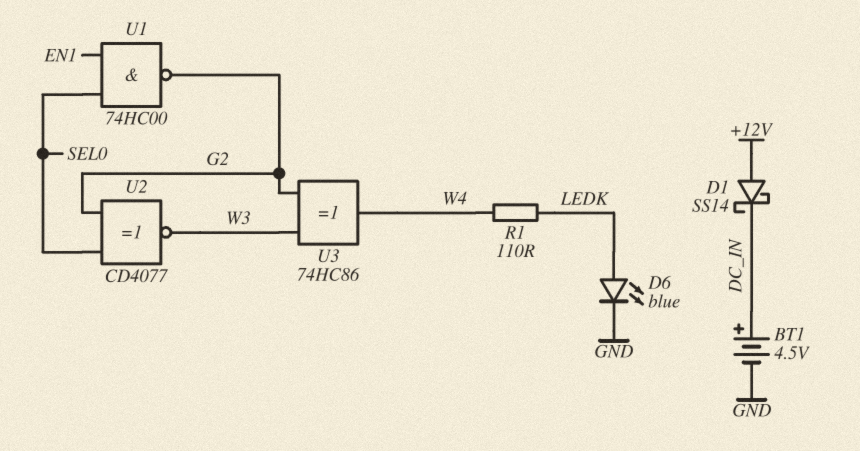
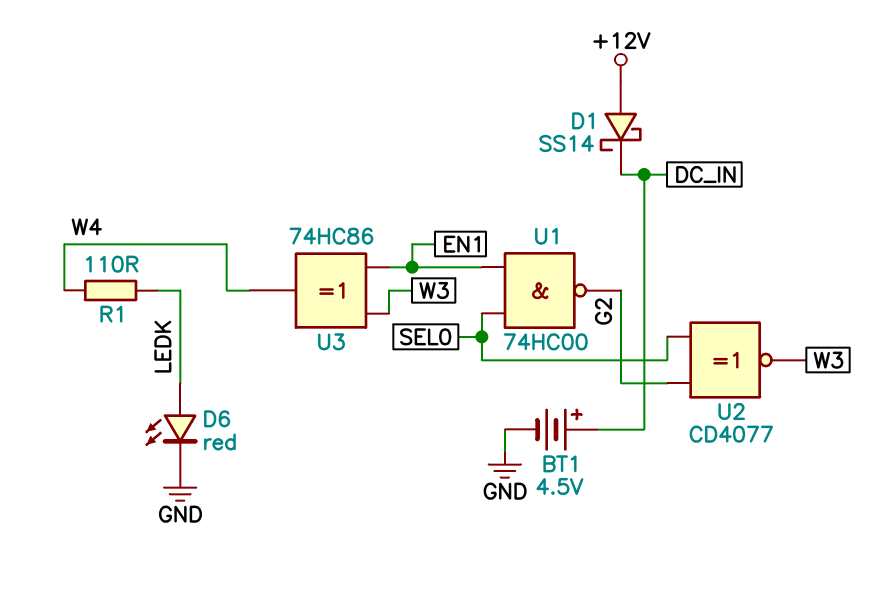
D6: LED blue (A LEDK, K GND) -> LED red (A LEDK, K GND)
U3: XOR 74HC86 (in G2, in W3, out W4) -> XOR 74HC86 (in EN1, in W3, out W4)

